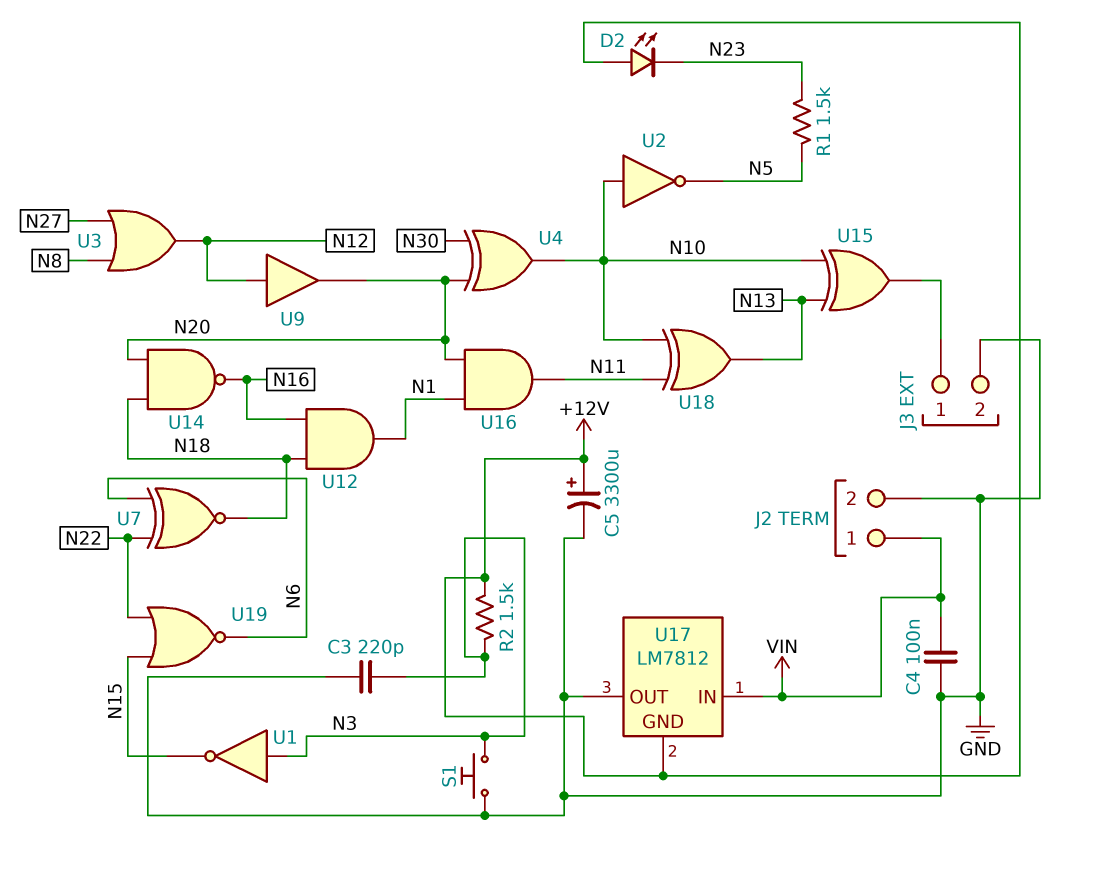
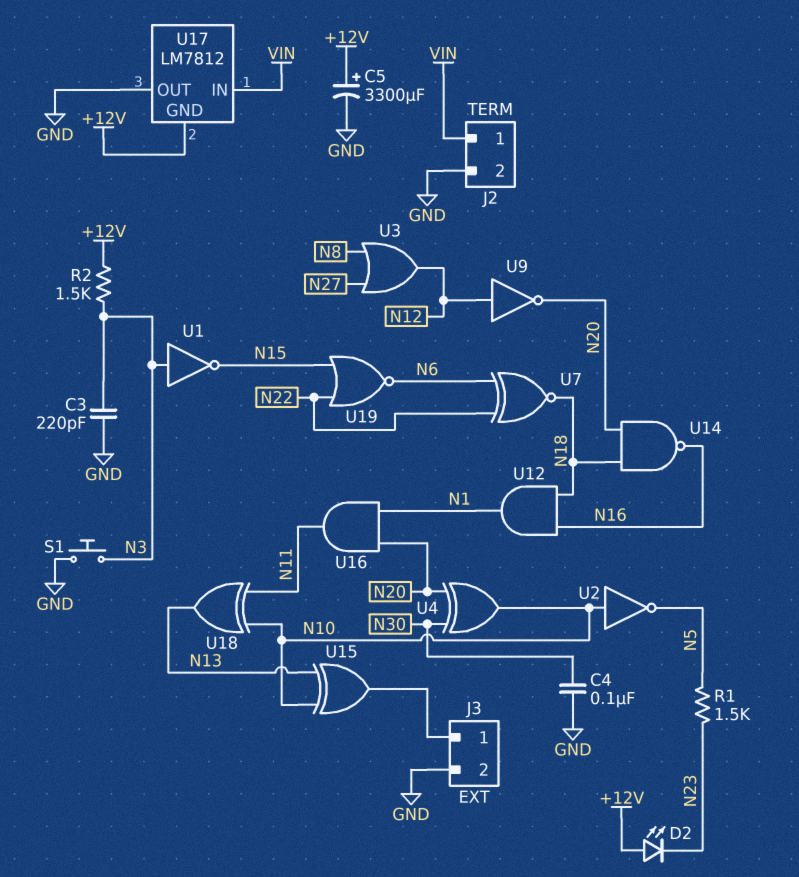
C4: 100nF (GND, VIN) -> 100nF (GND, N30)
U9: buffer (in N12, out N20) -> NOT (in N12, out N20)

